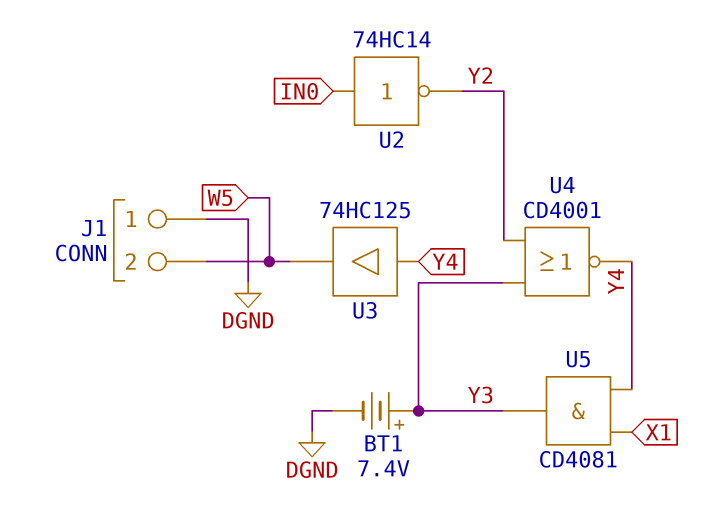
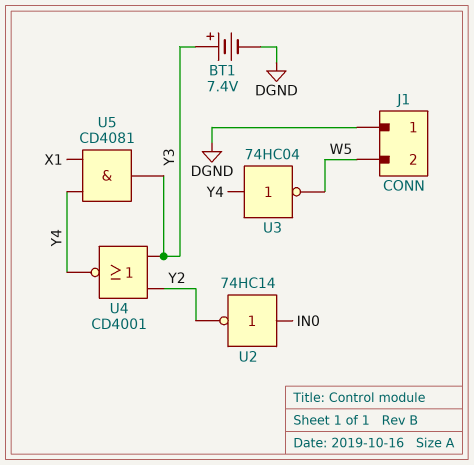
U3: buffer 74HC125 (in Y4, out W5) -> NOT 74HC04 (in Y4, out W5)

